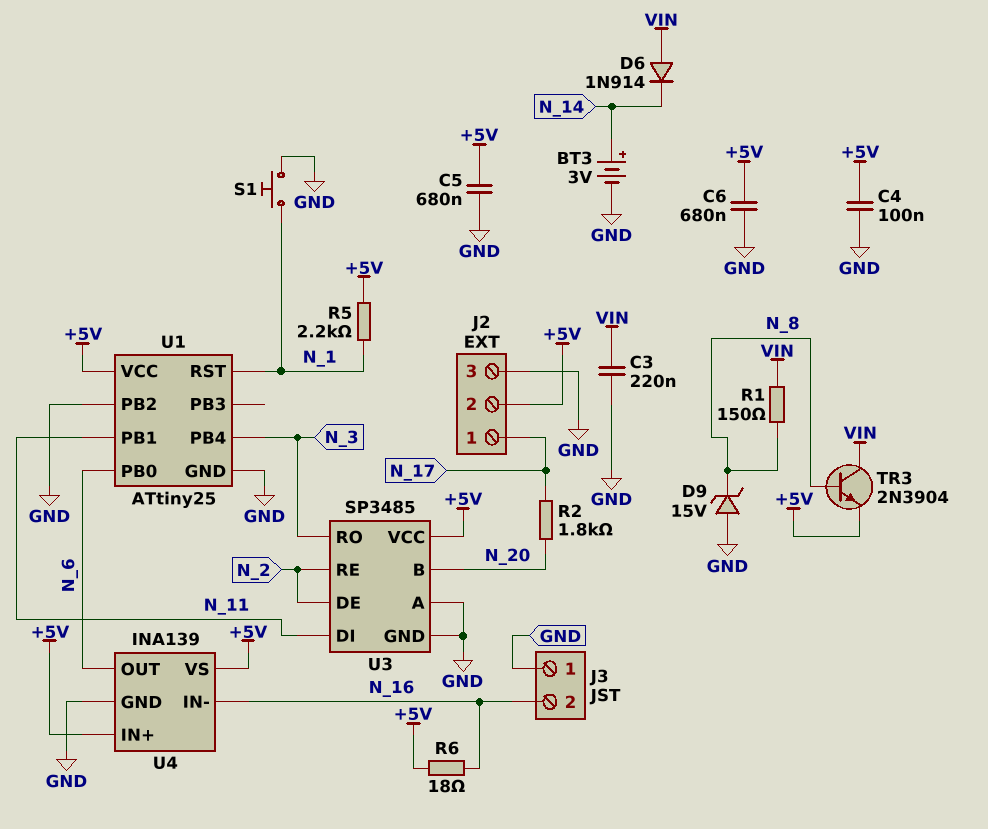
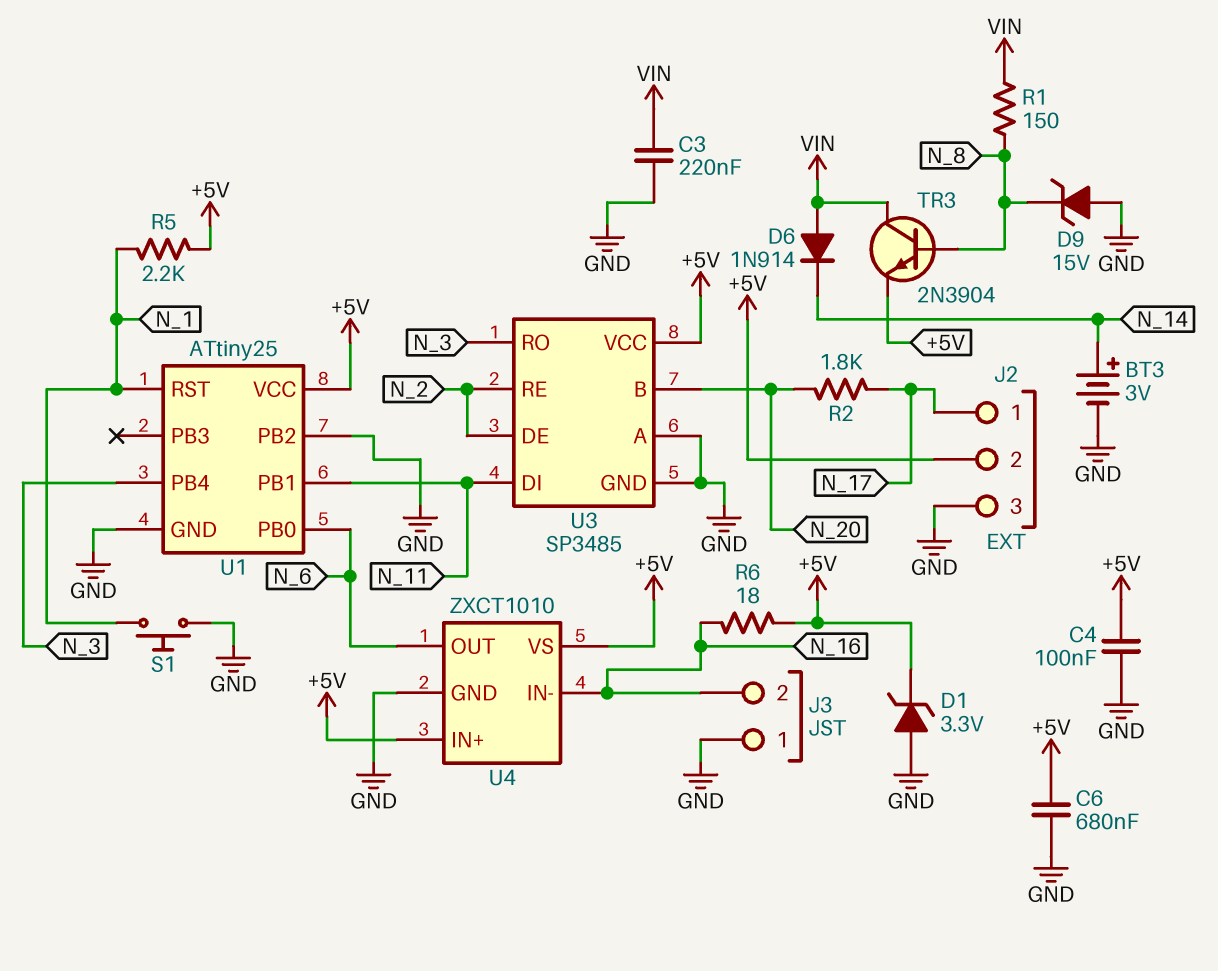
C5: 680nF (+5V, GND) -> none
D1: none -> zener 3.3V (A GND, K +5V)
U4: INA139 -> ZXCT1010

